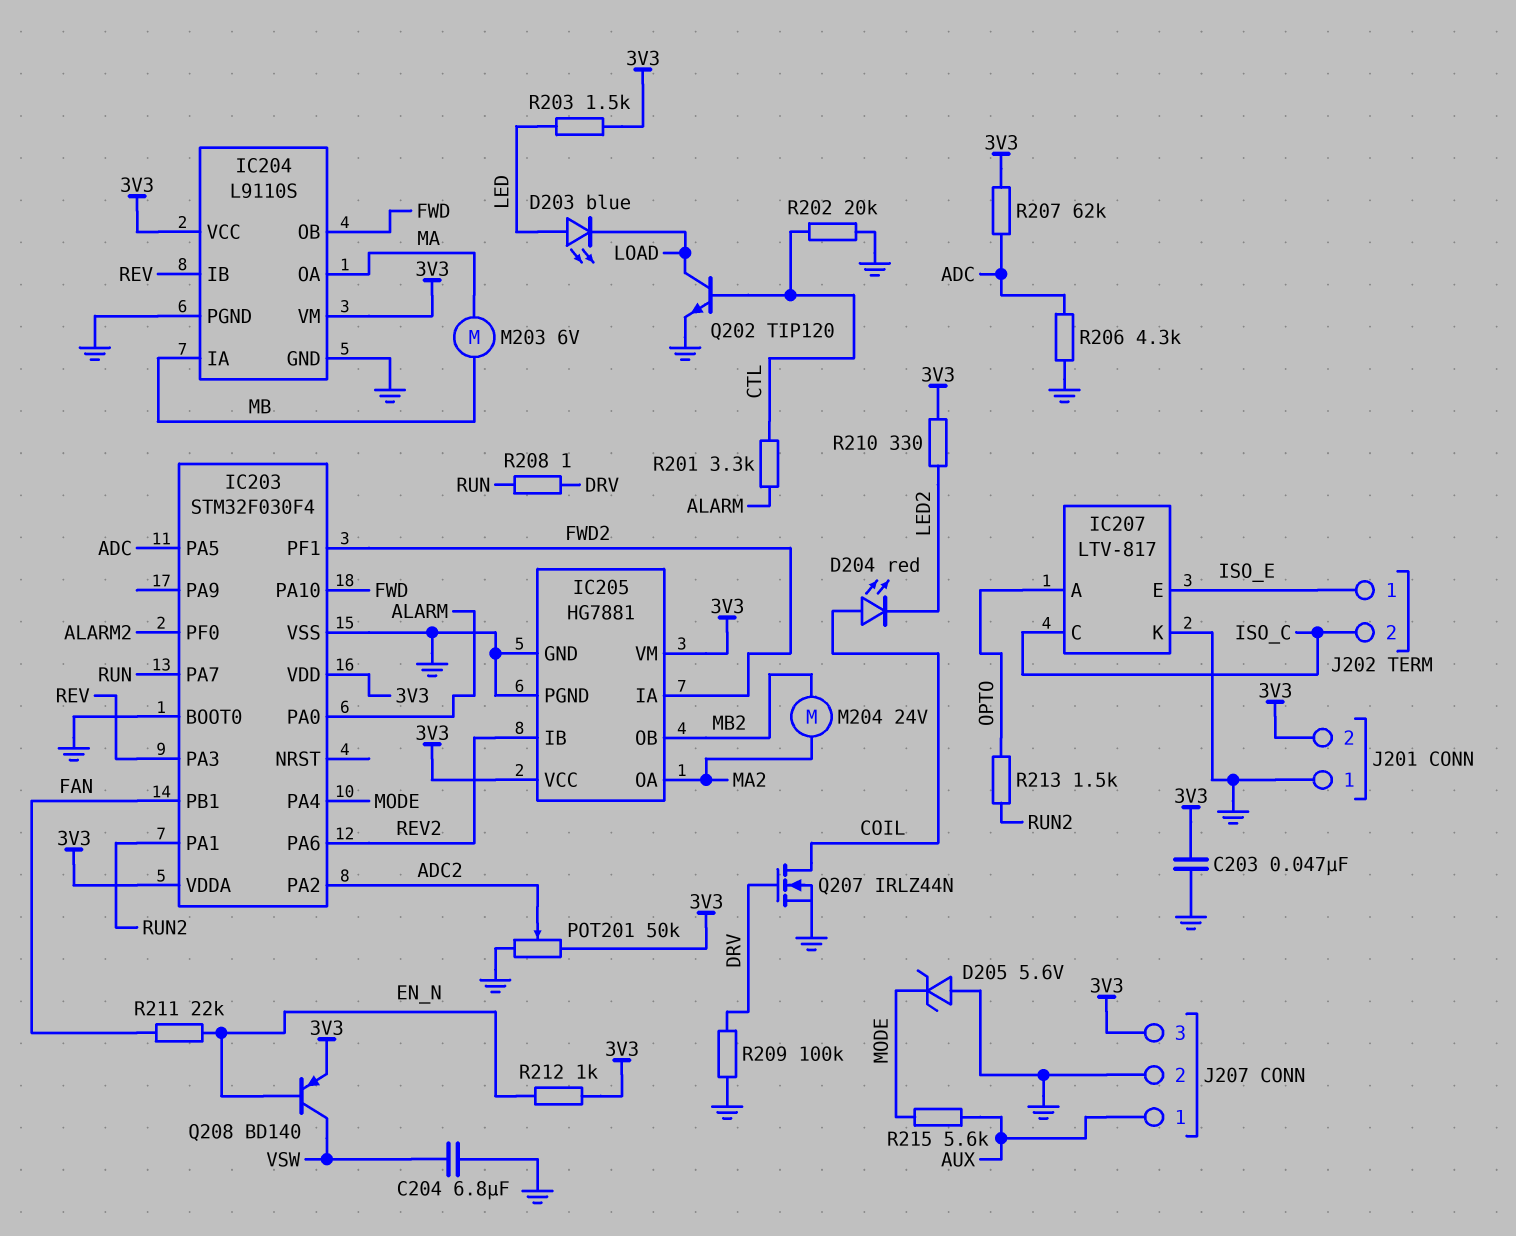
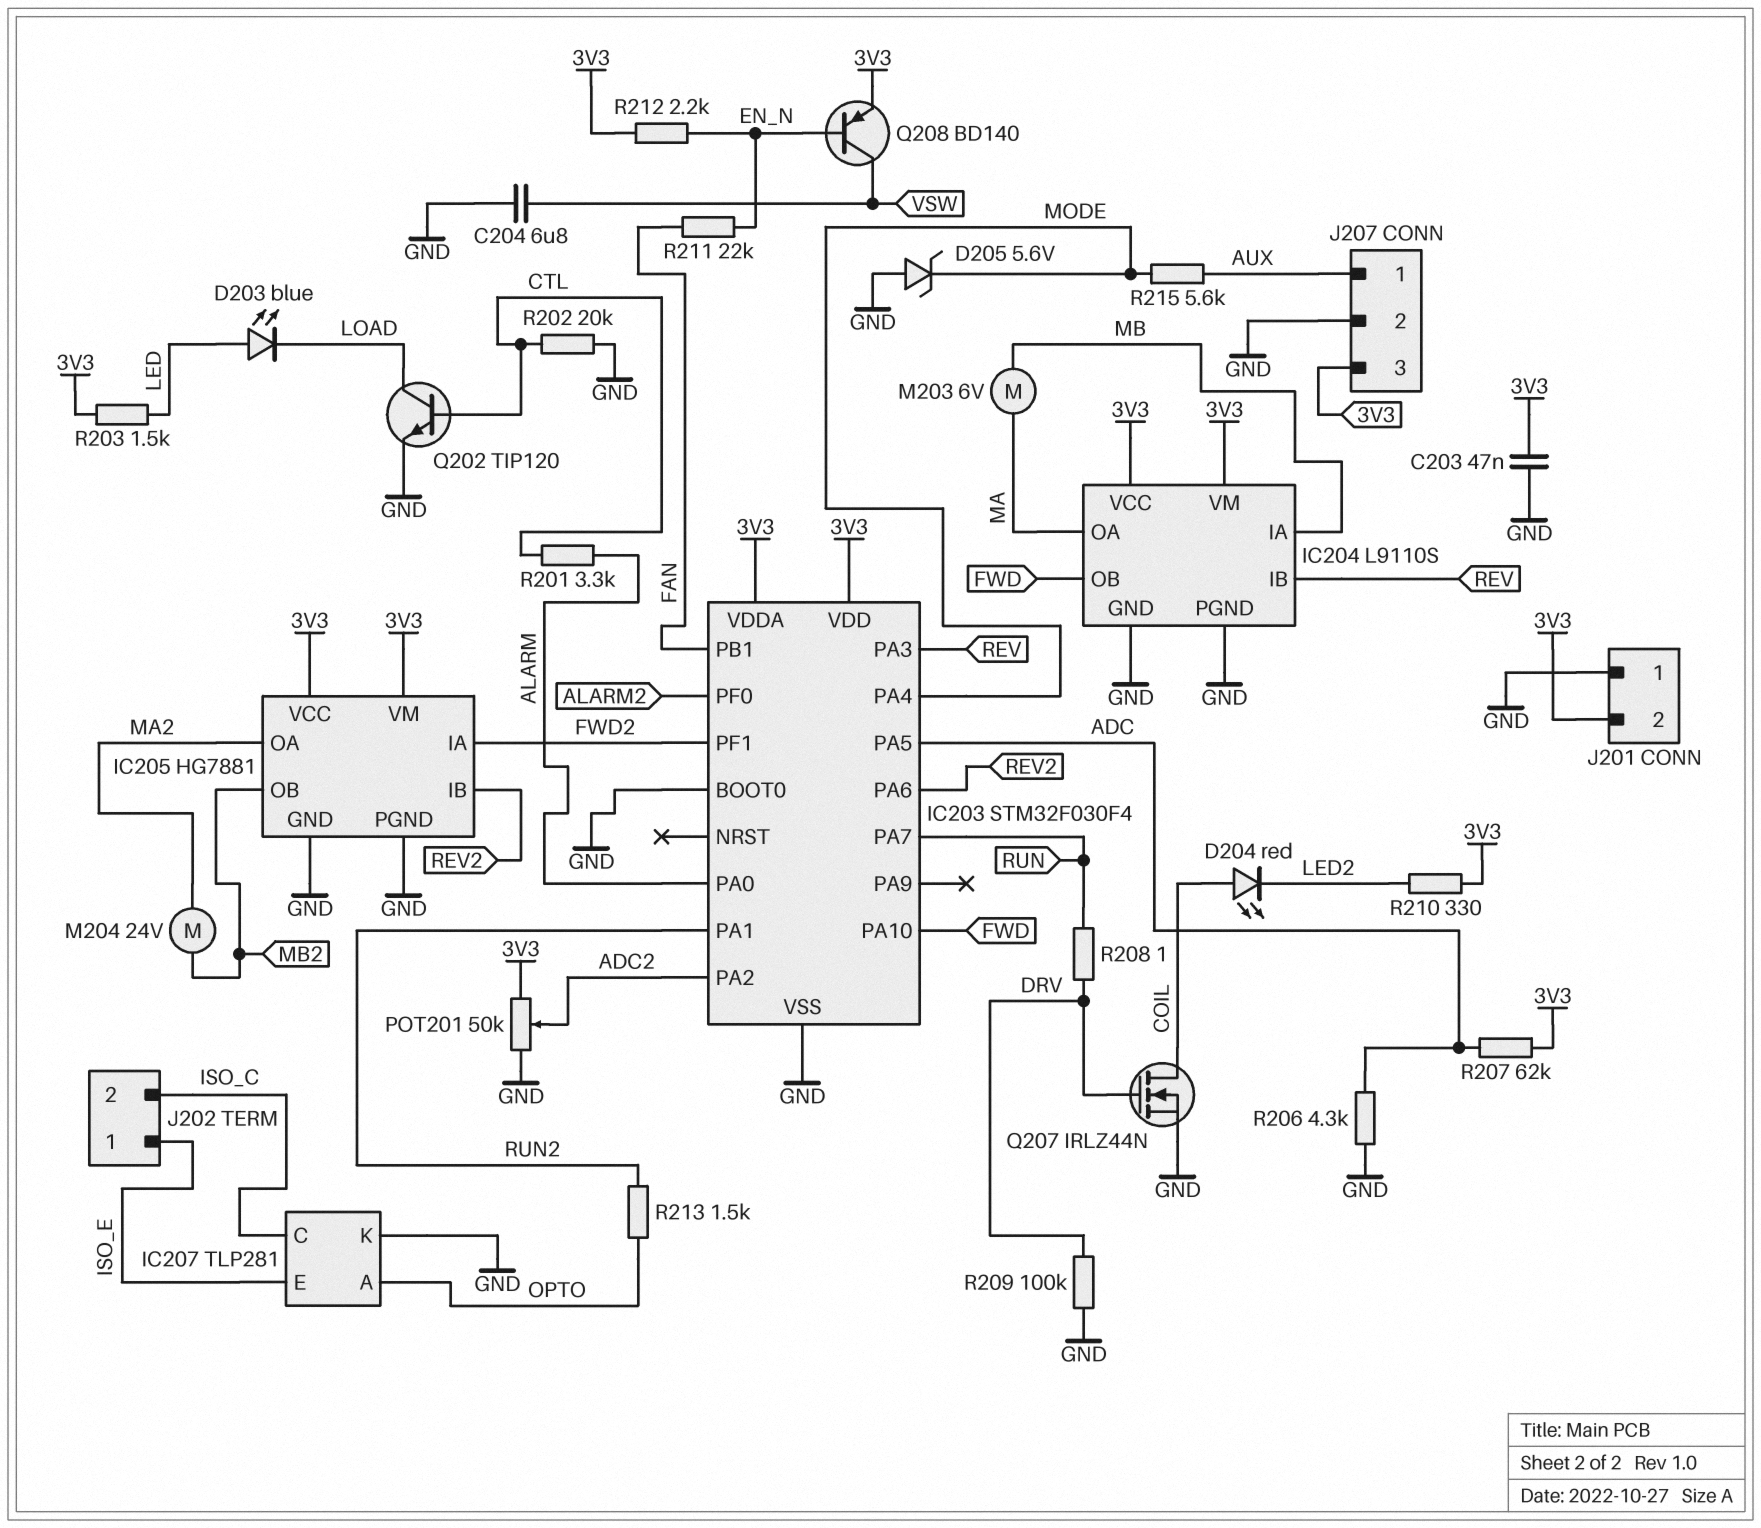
IC207: LTV-817 -> TLP281
R212: 1k (3V3, EN_N) -> 2.2k (3V3, EN_N)

